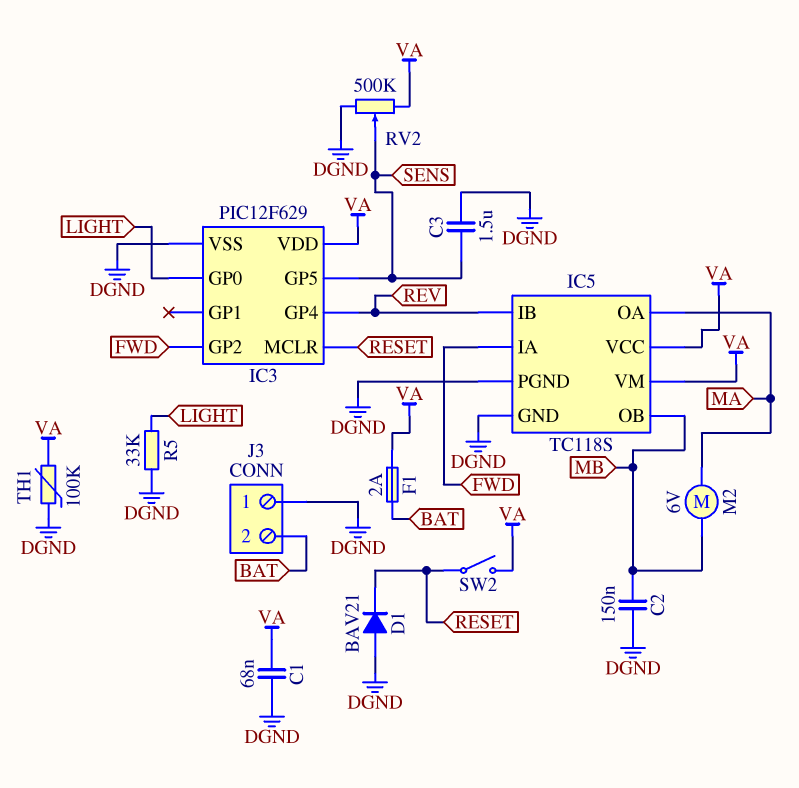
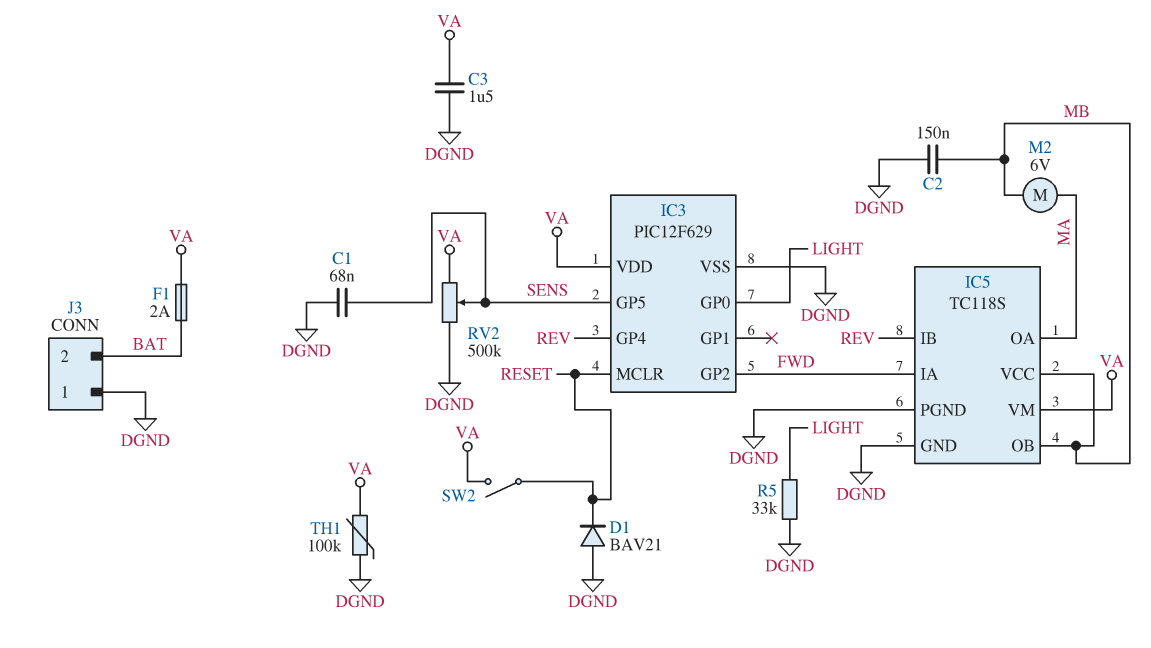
C1: 68nF (DGND, VA) -> 68nF (DGND, SENS)
C3: 1.5uF (DGND, SENS) -> 1.5uF (DGND, VA)
IC5 pin VCC: VA -> MB

